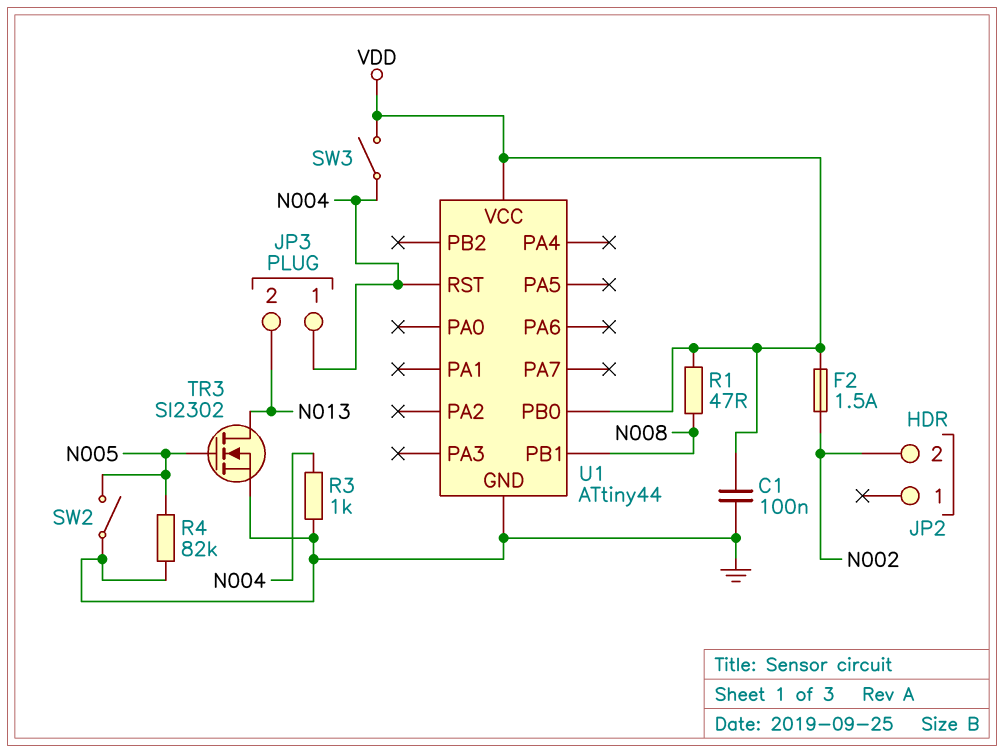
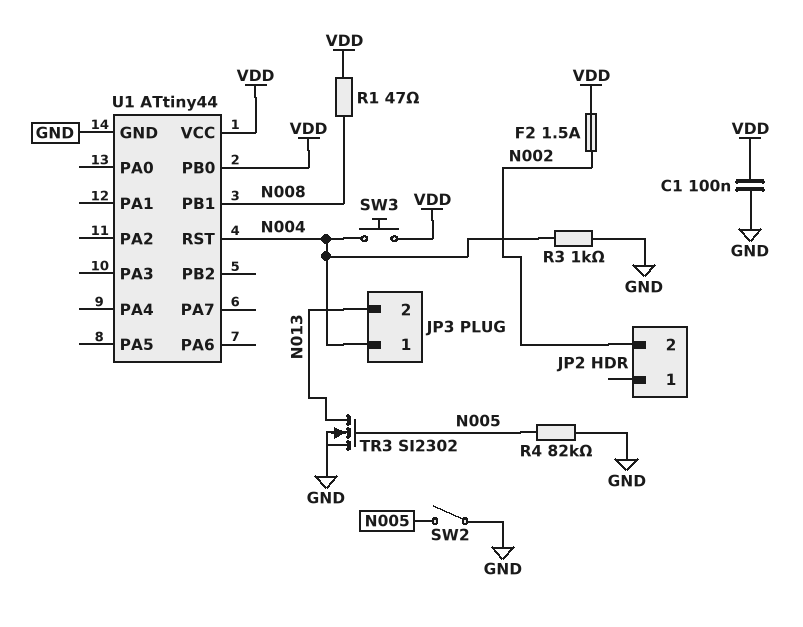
SW3: switch (N004, VDD) -> button (N004, VDD)

